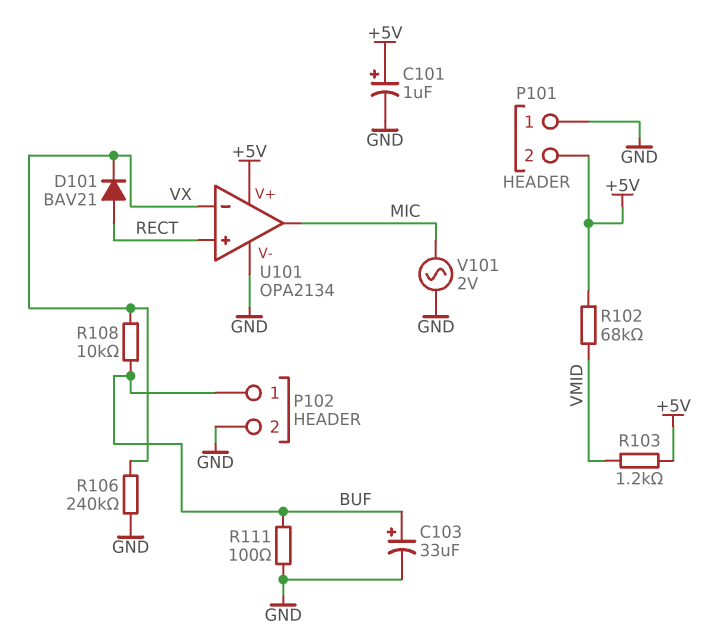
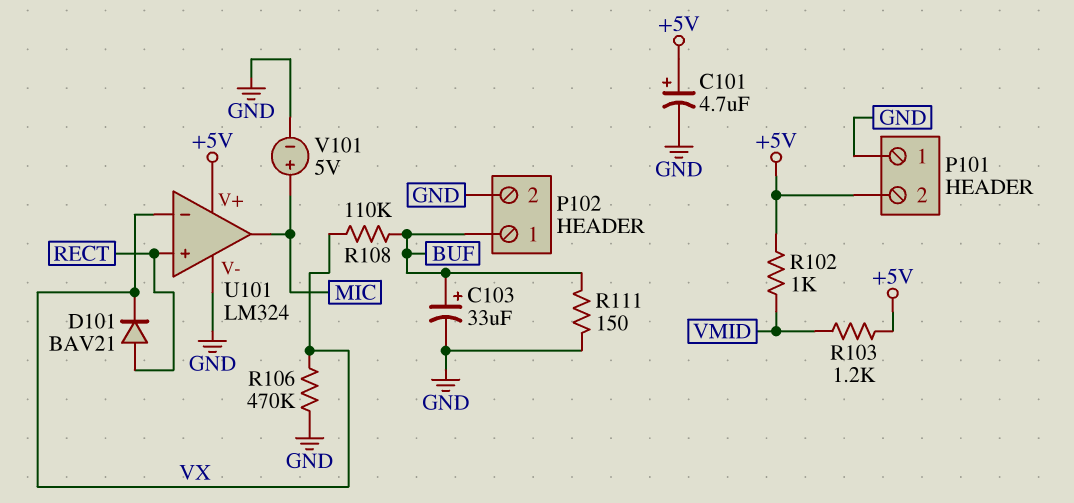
C101: 1uF (plus +5V, minus GND) -> 4.7uF (plus +5V, minus GND)
R102: 68k (+5V, VMID) -> 1k (+5V, VMID)
R106: 240k (GND, VX) -> 470k (GND, VX)
R108: 10k (BUF, VX) -> 110k (BUF, VX)
R111: 100 (BUF, GND) -> 150 (BUF, GND)
U101: OPA2134 -> LM324
V101: AC 2V (GND, MIC) -> 5V (plus MIC, minus GND)

